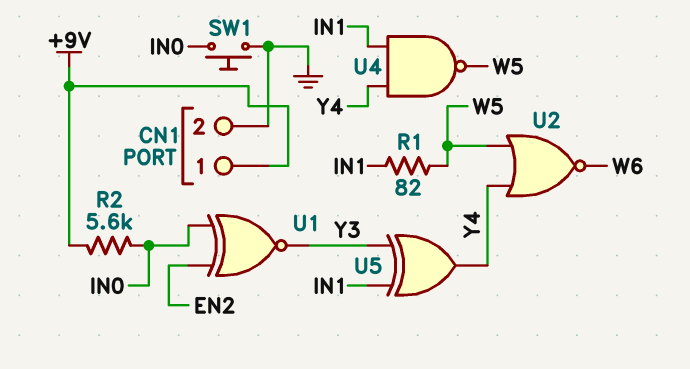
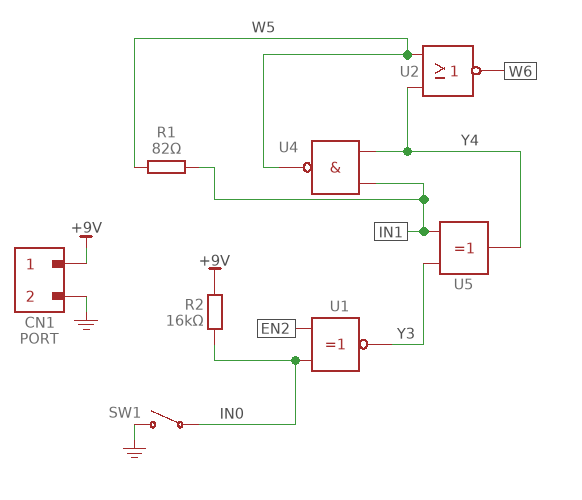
R2: 5.6k (+9V, IN0) -> 16k (+9V, IN0)
SW1: button (GND, IN0) -> switch (GND, IN0)

